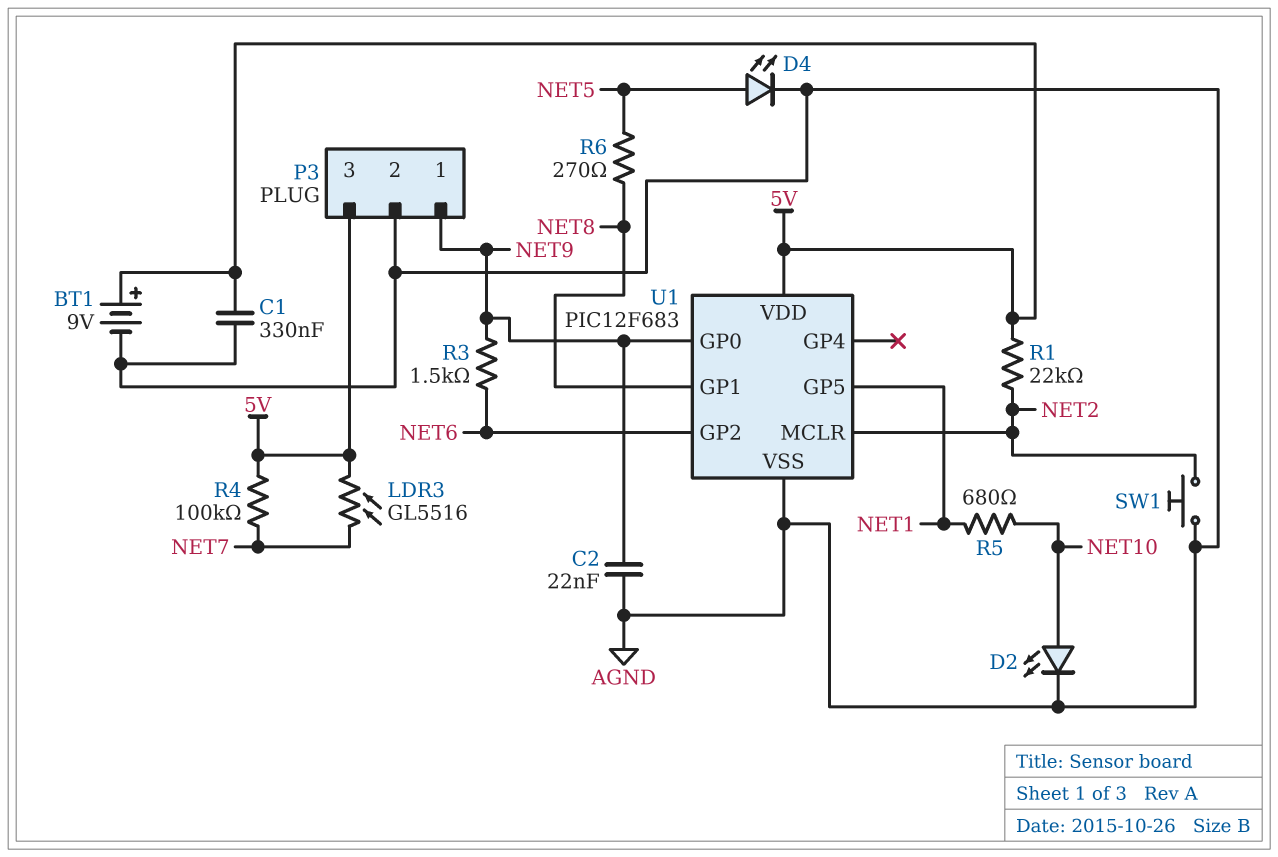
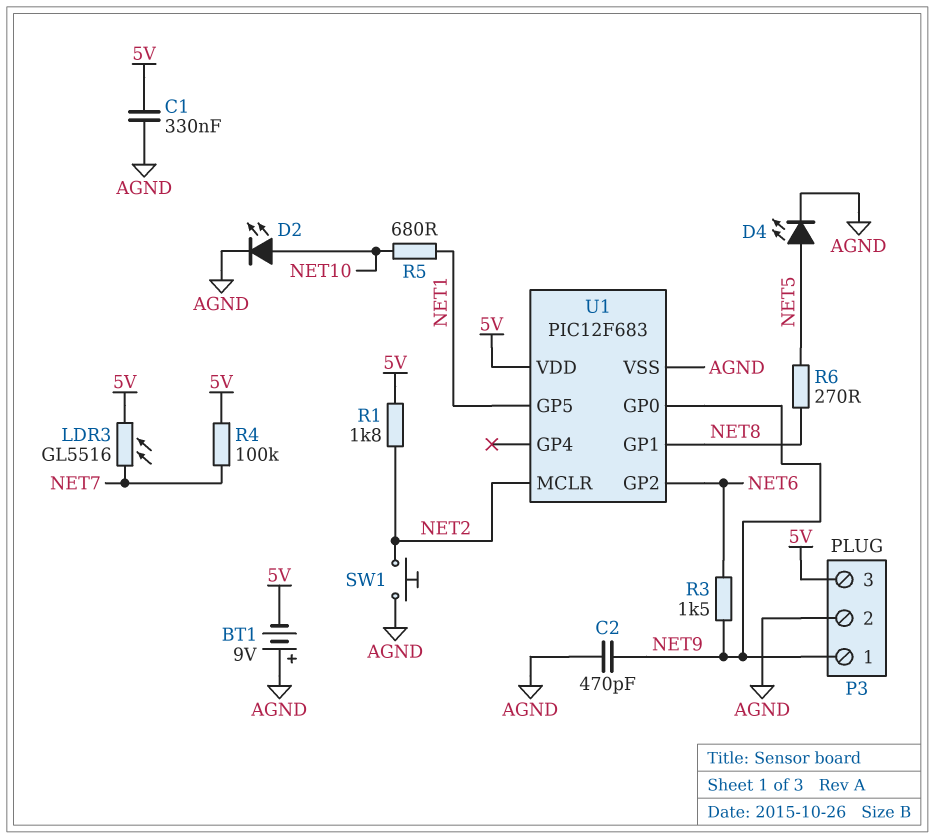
BT1: 9V (plus 5V, minus AGND) -> 9V (plus AGND, minus 5V)
C2: 22nF (AGND, NET9) -> 470pF (AGND, NET9)
R1: 22k (5V, NET2) -> 1.8k (5V, NET2)

